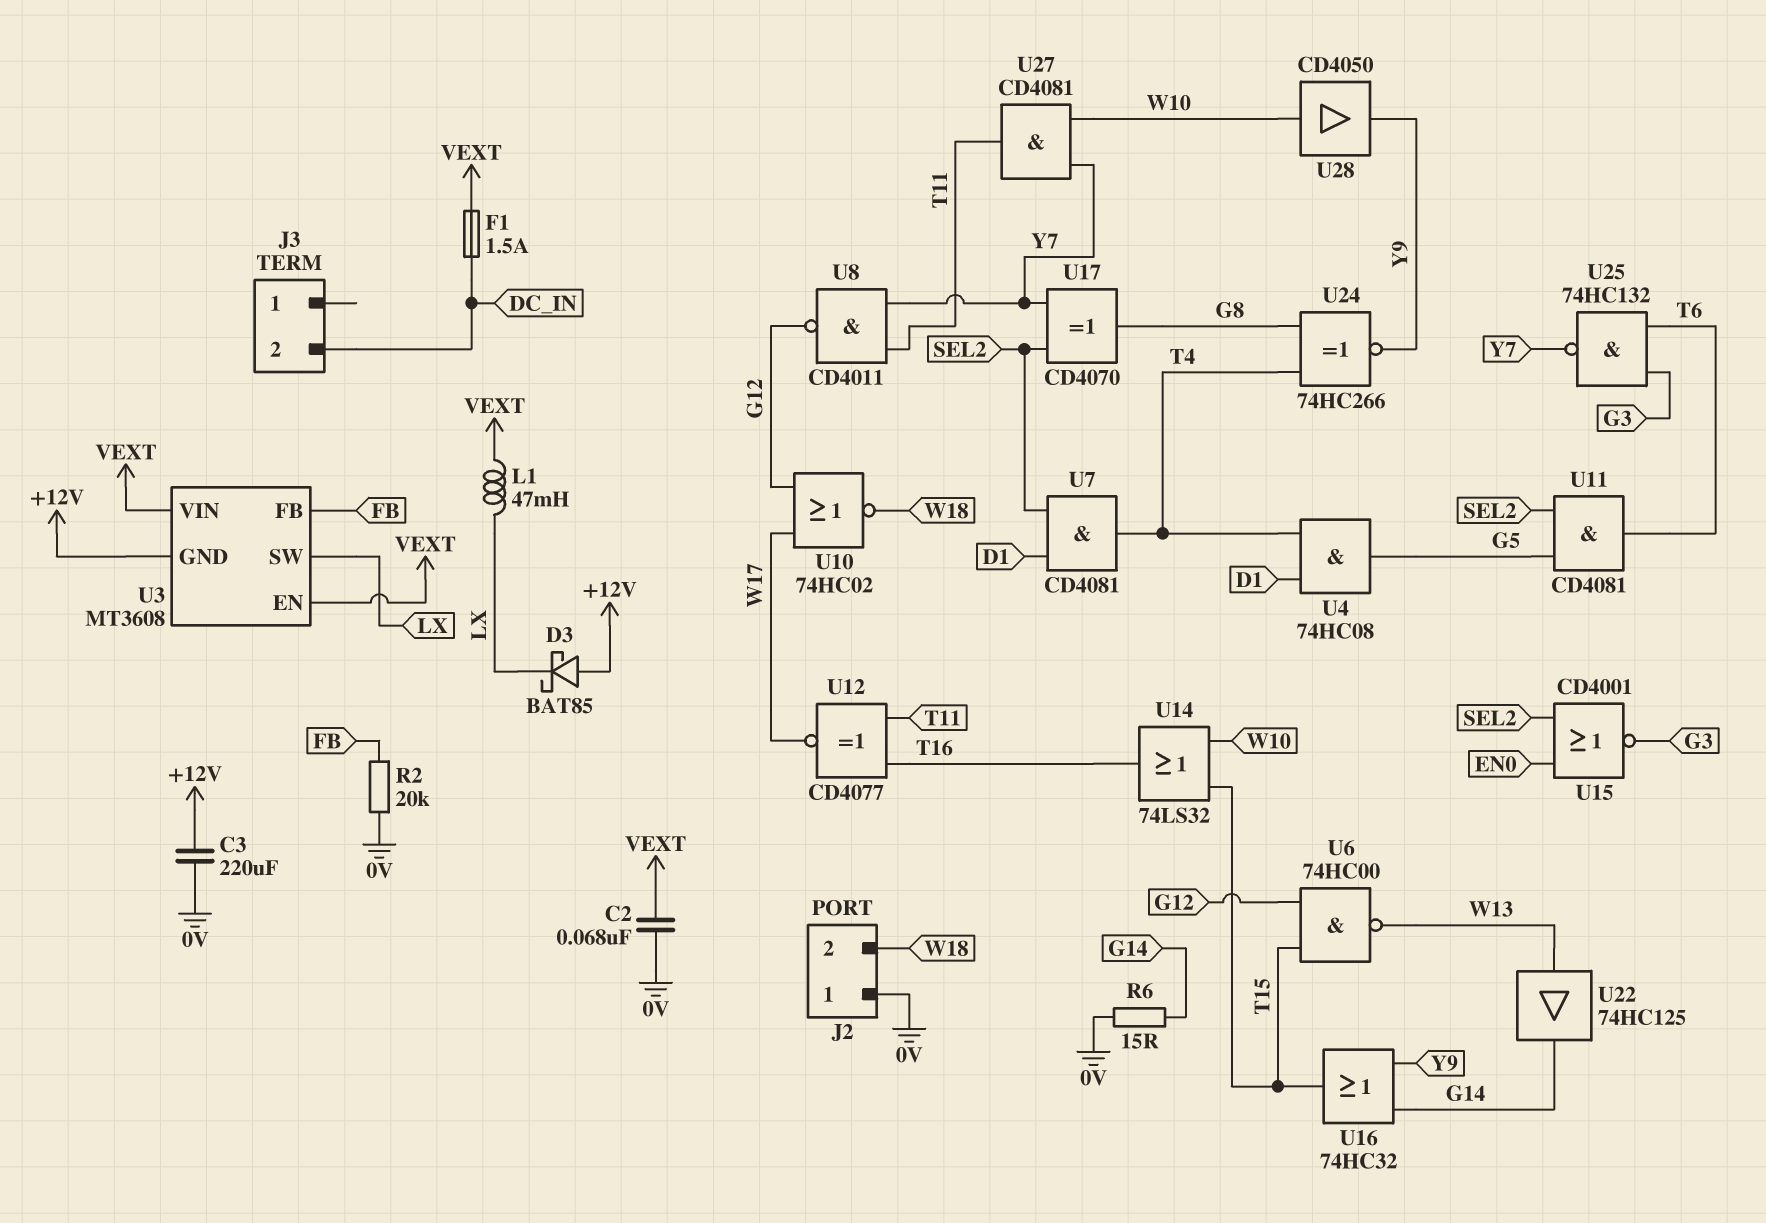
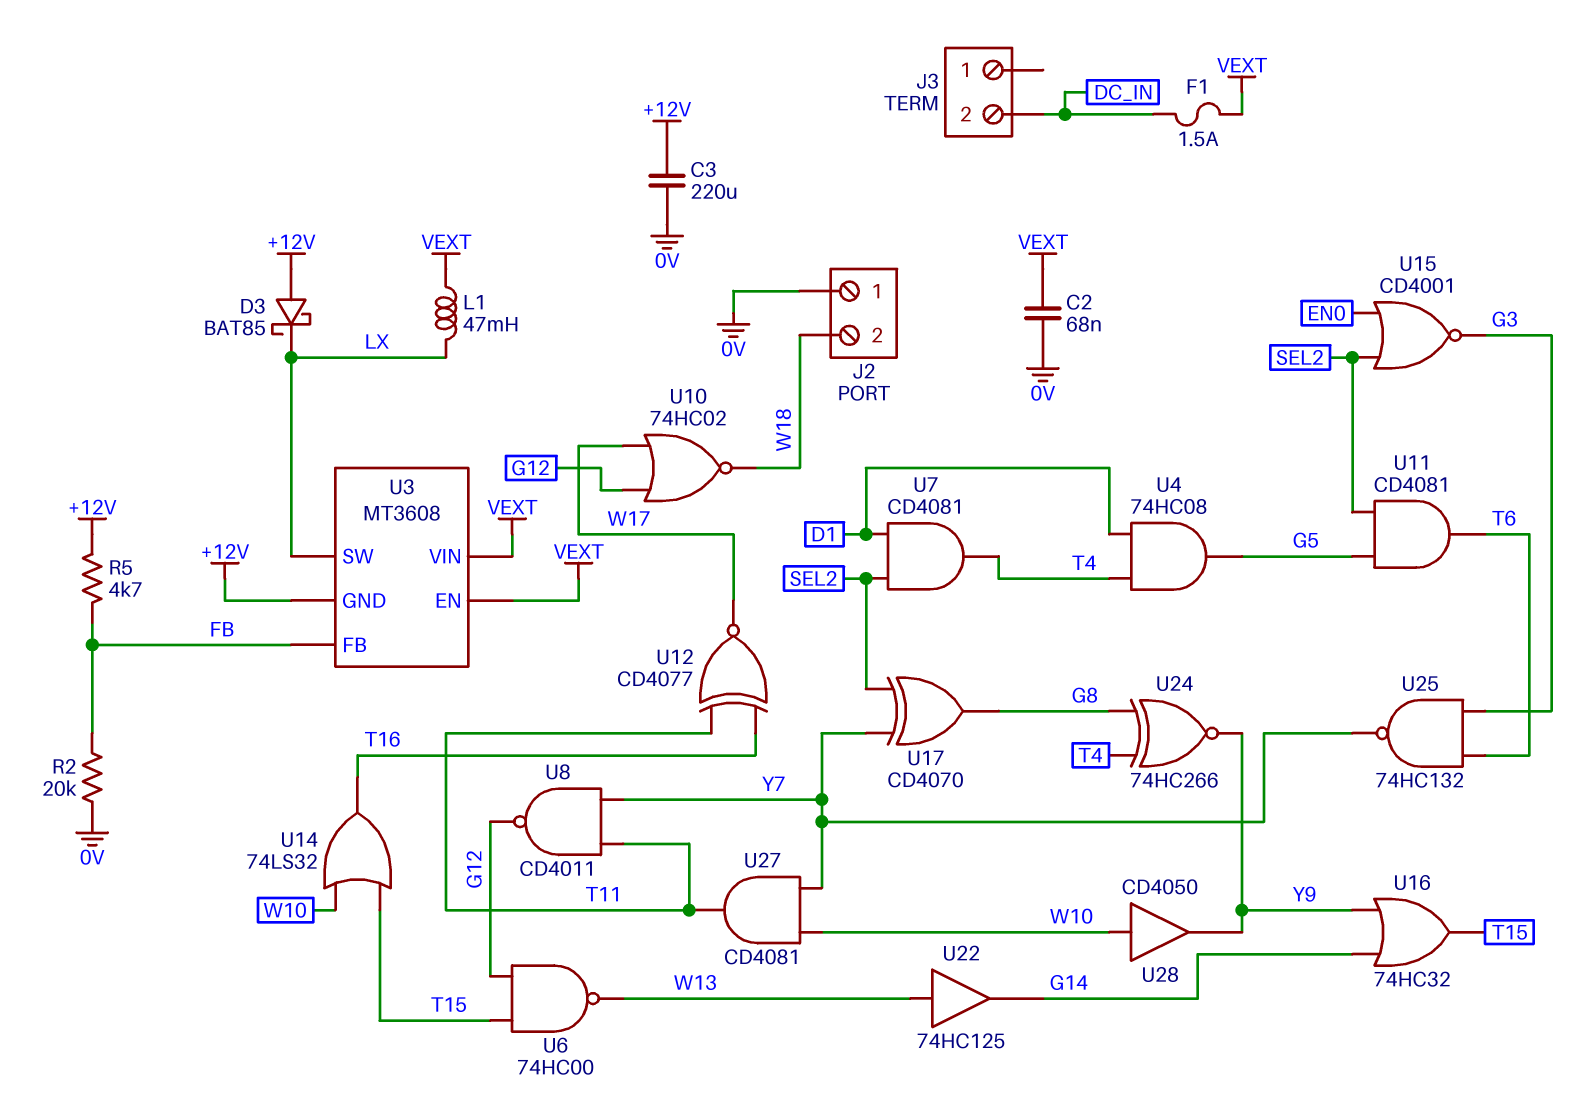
R5: none -> 4.7k (+12V, FB)
R6: 15 (0V, G14) -> none

